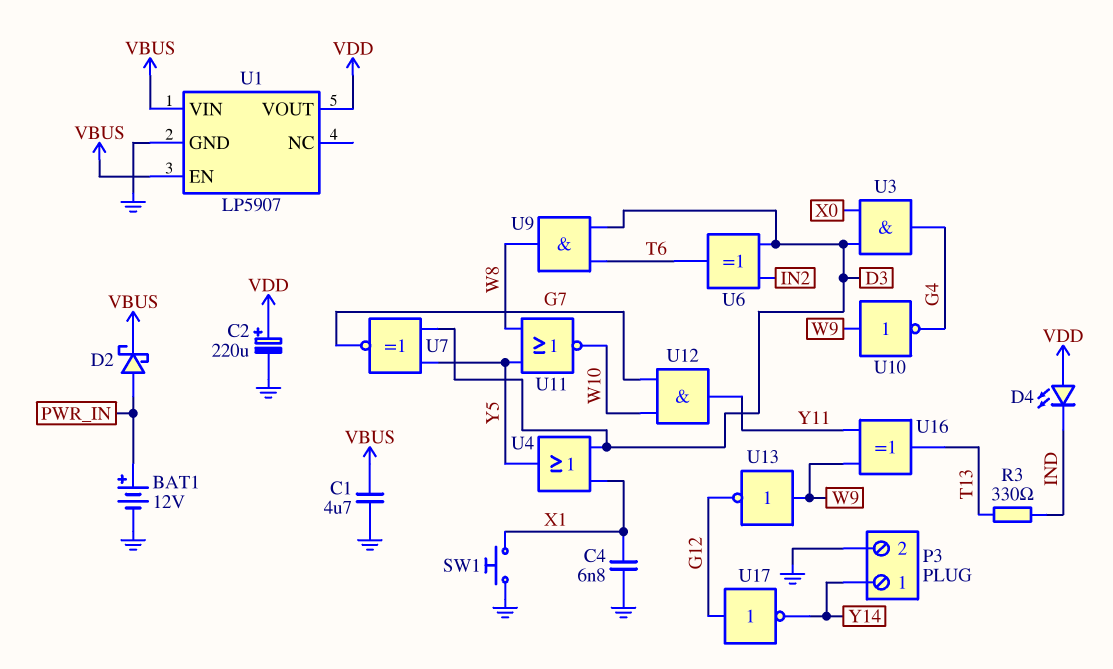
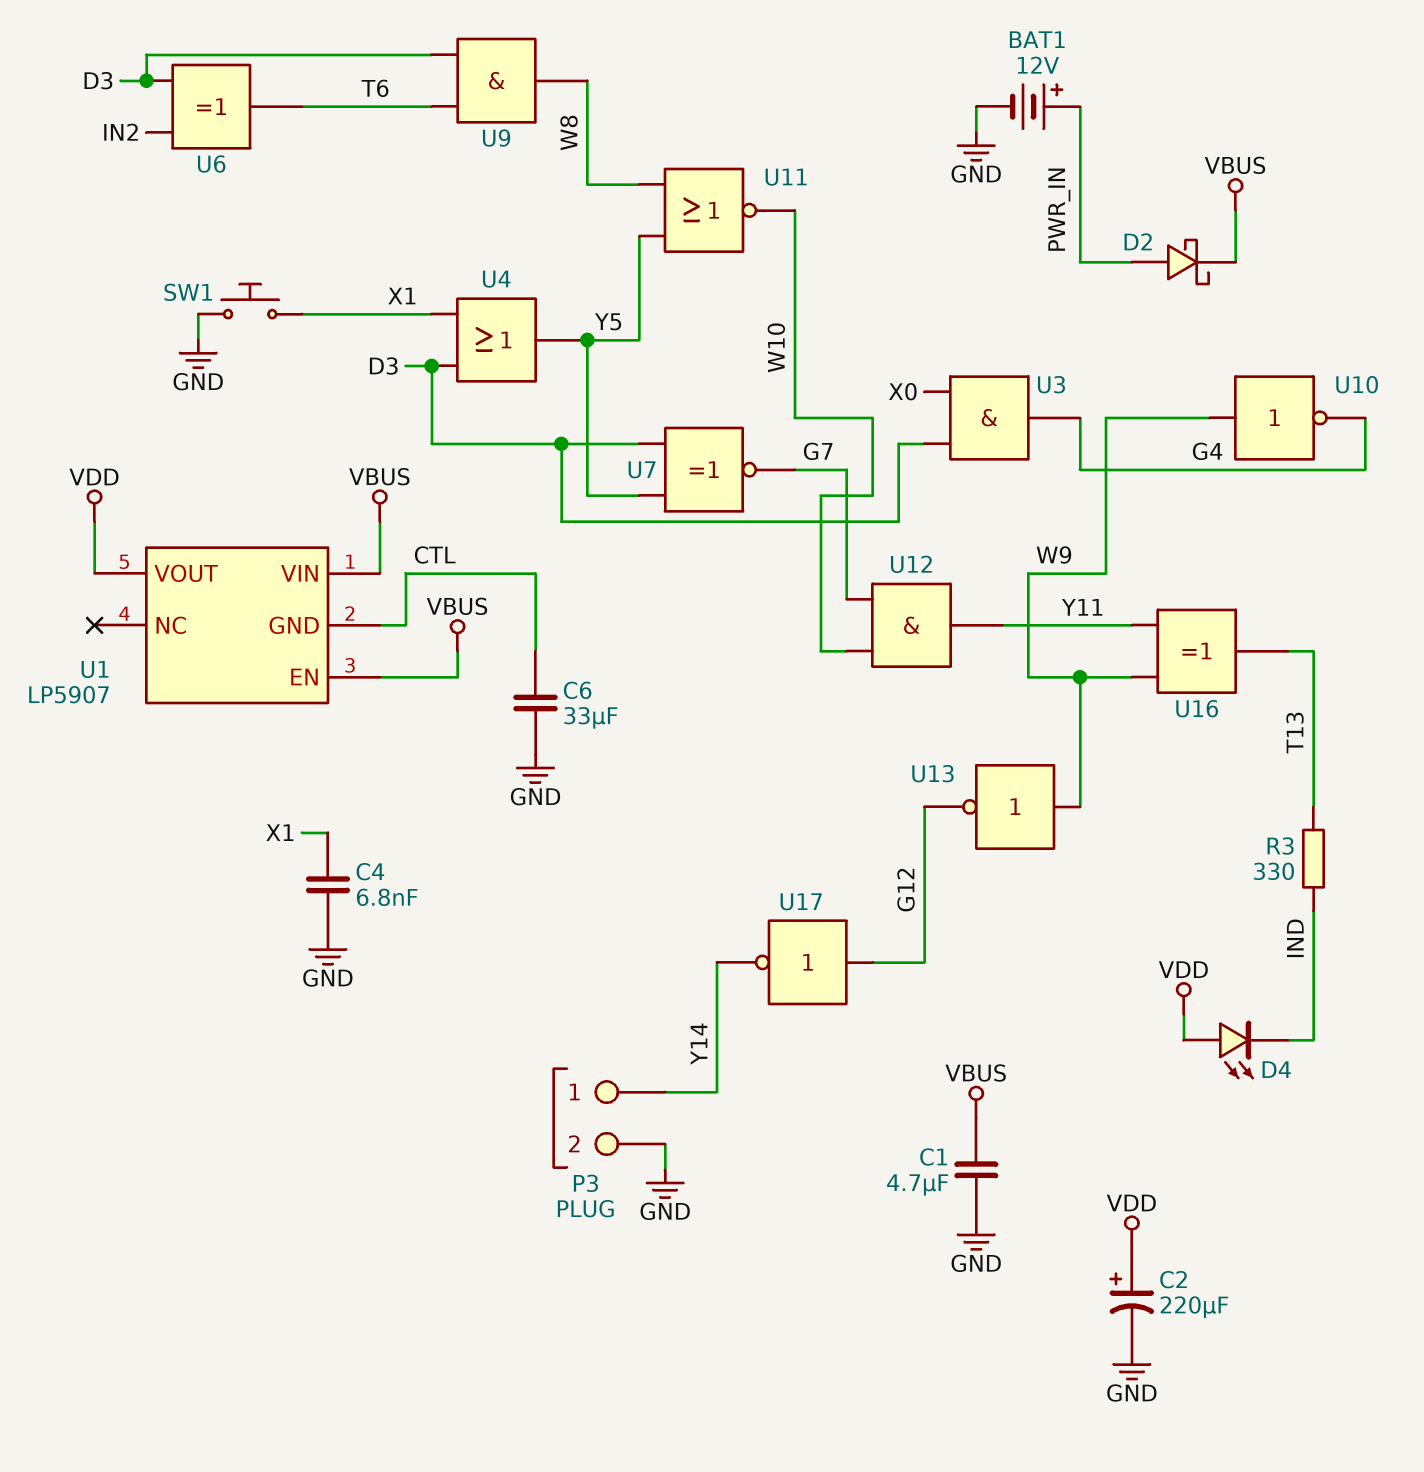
C6: none -> 33uF (CTL, GND)
U1 pin GND: GND -> CTL

